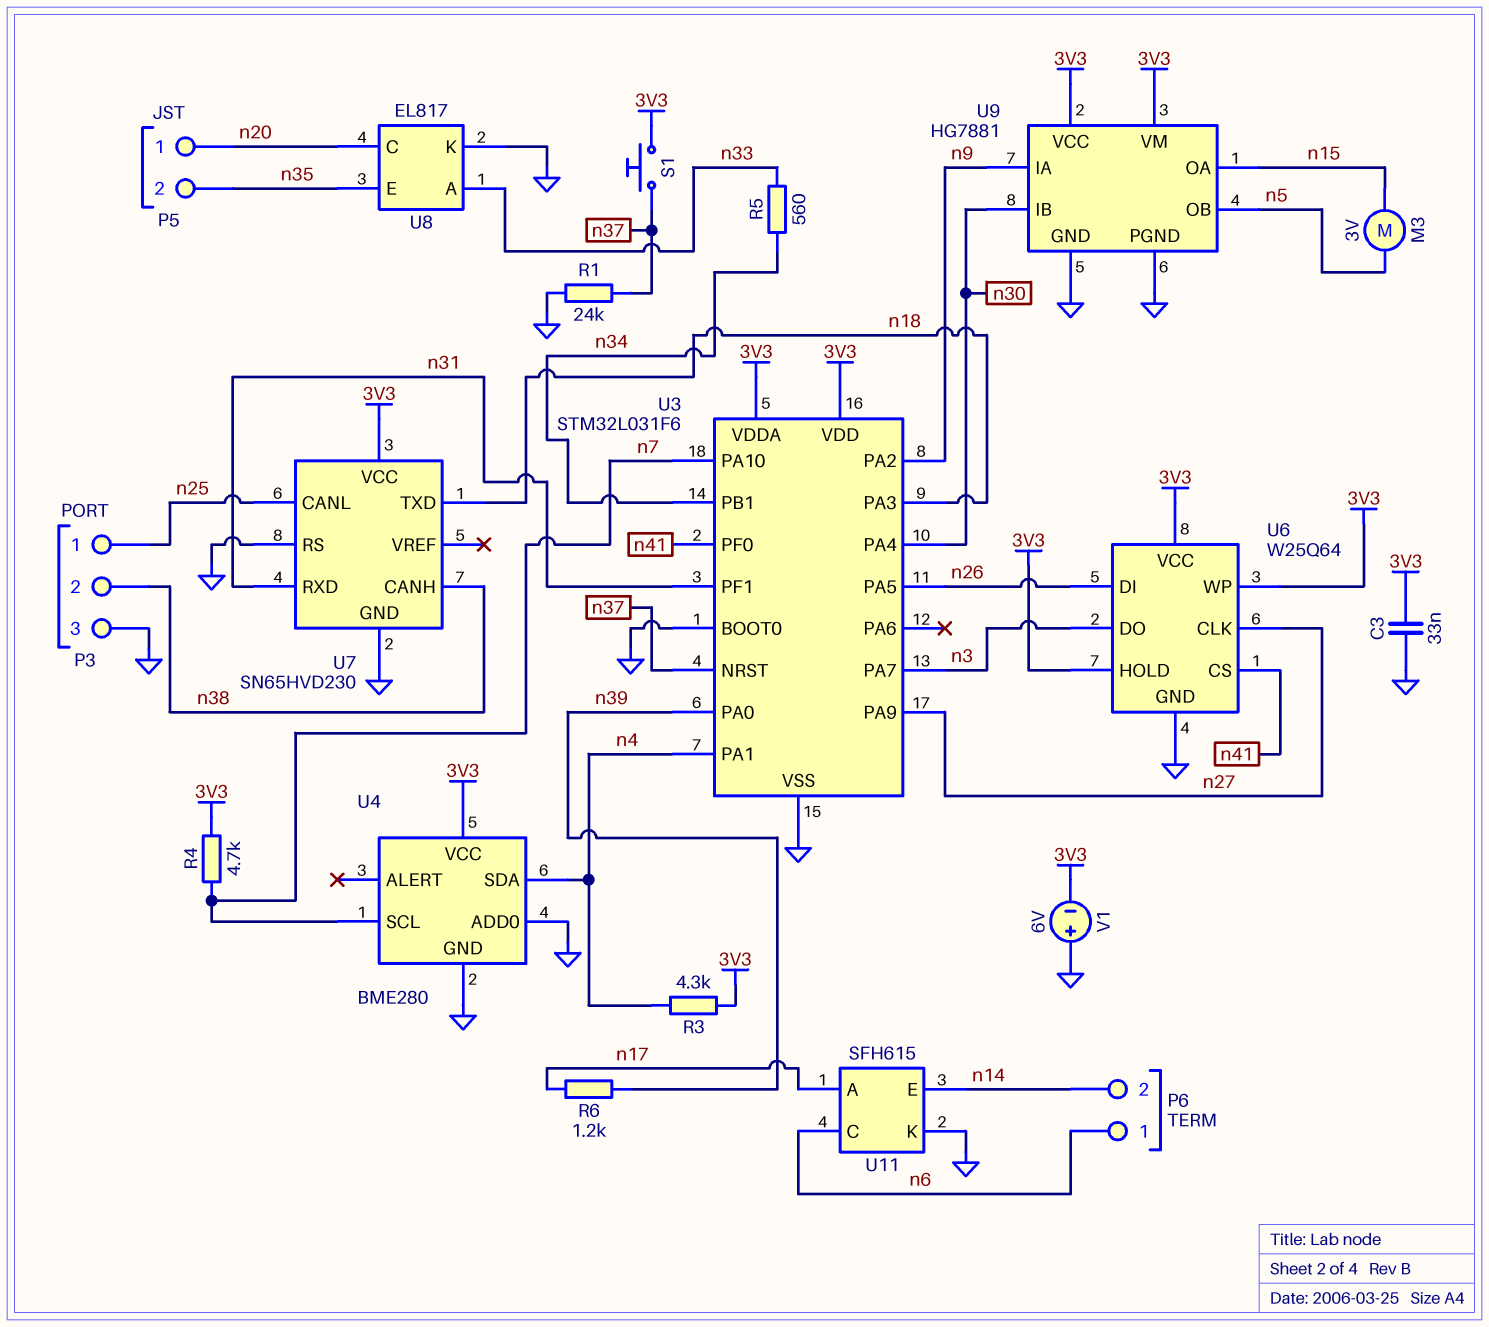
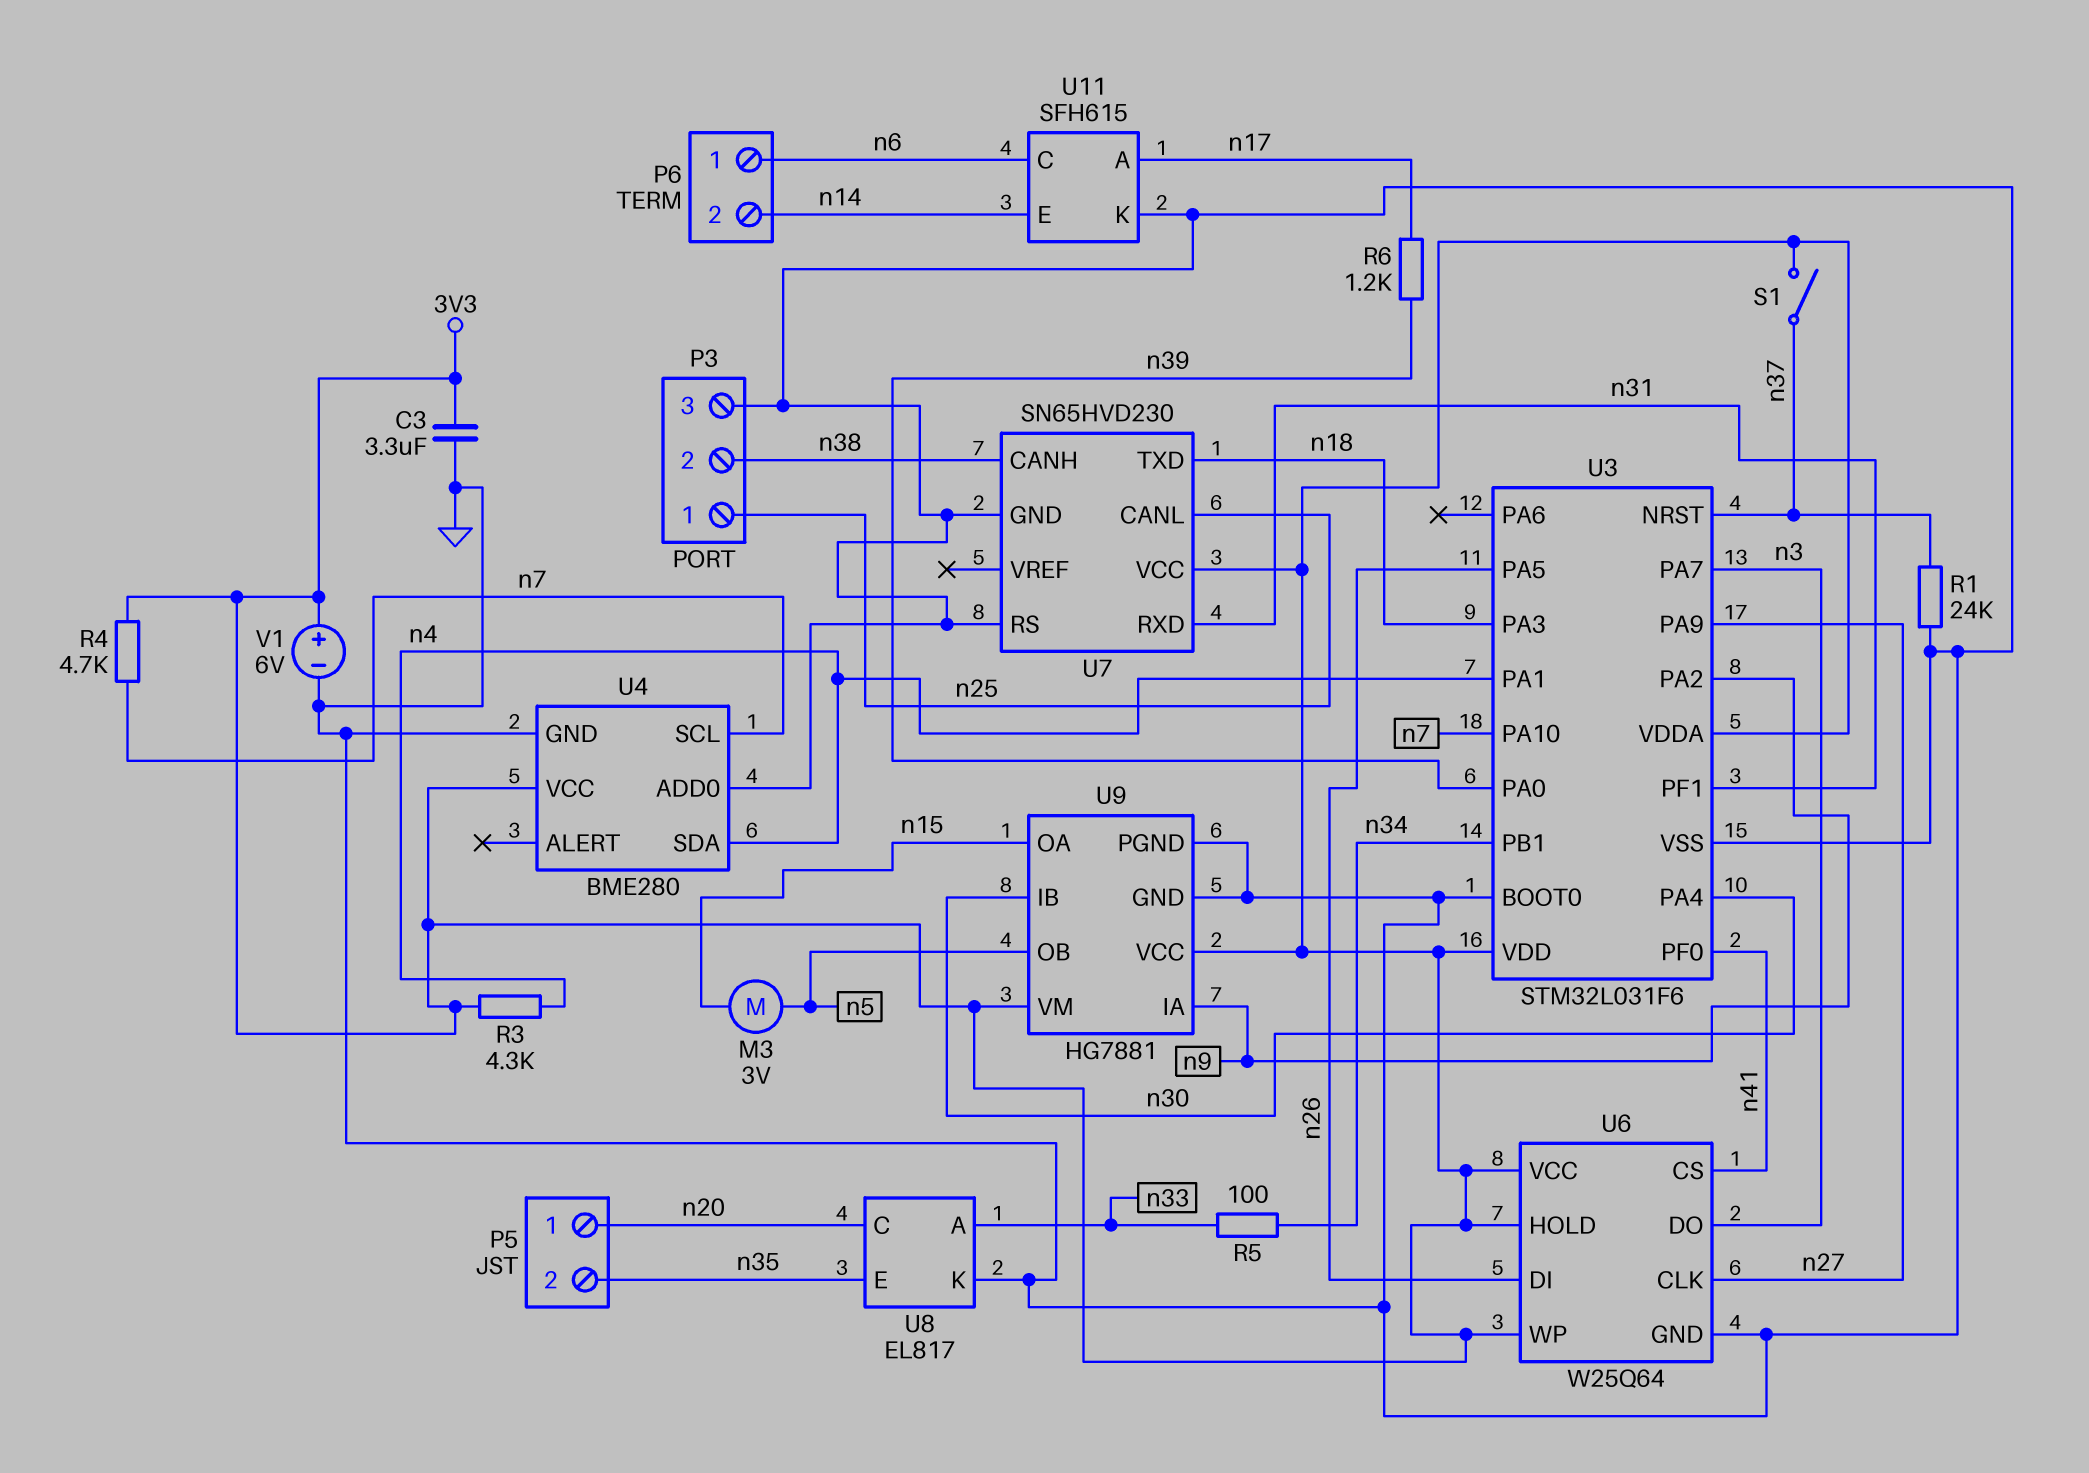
C3: 33nF (3V3, GND) -> 3.3uF (3V3, GND)
R5: 560 (n33, n34) -> 100 (n33, n34)
S1: button (3V3, n37) -> switch (3V3, n37)
V1: 6V (plus GND, minus 3V3) -> 6V (plus 3V3, minus GND)

